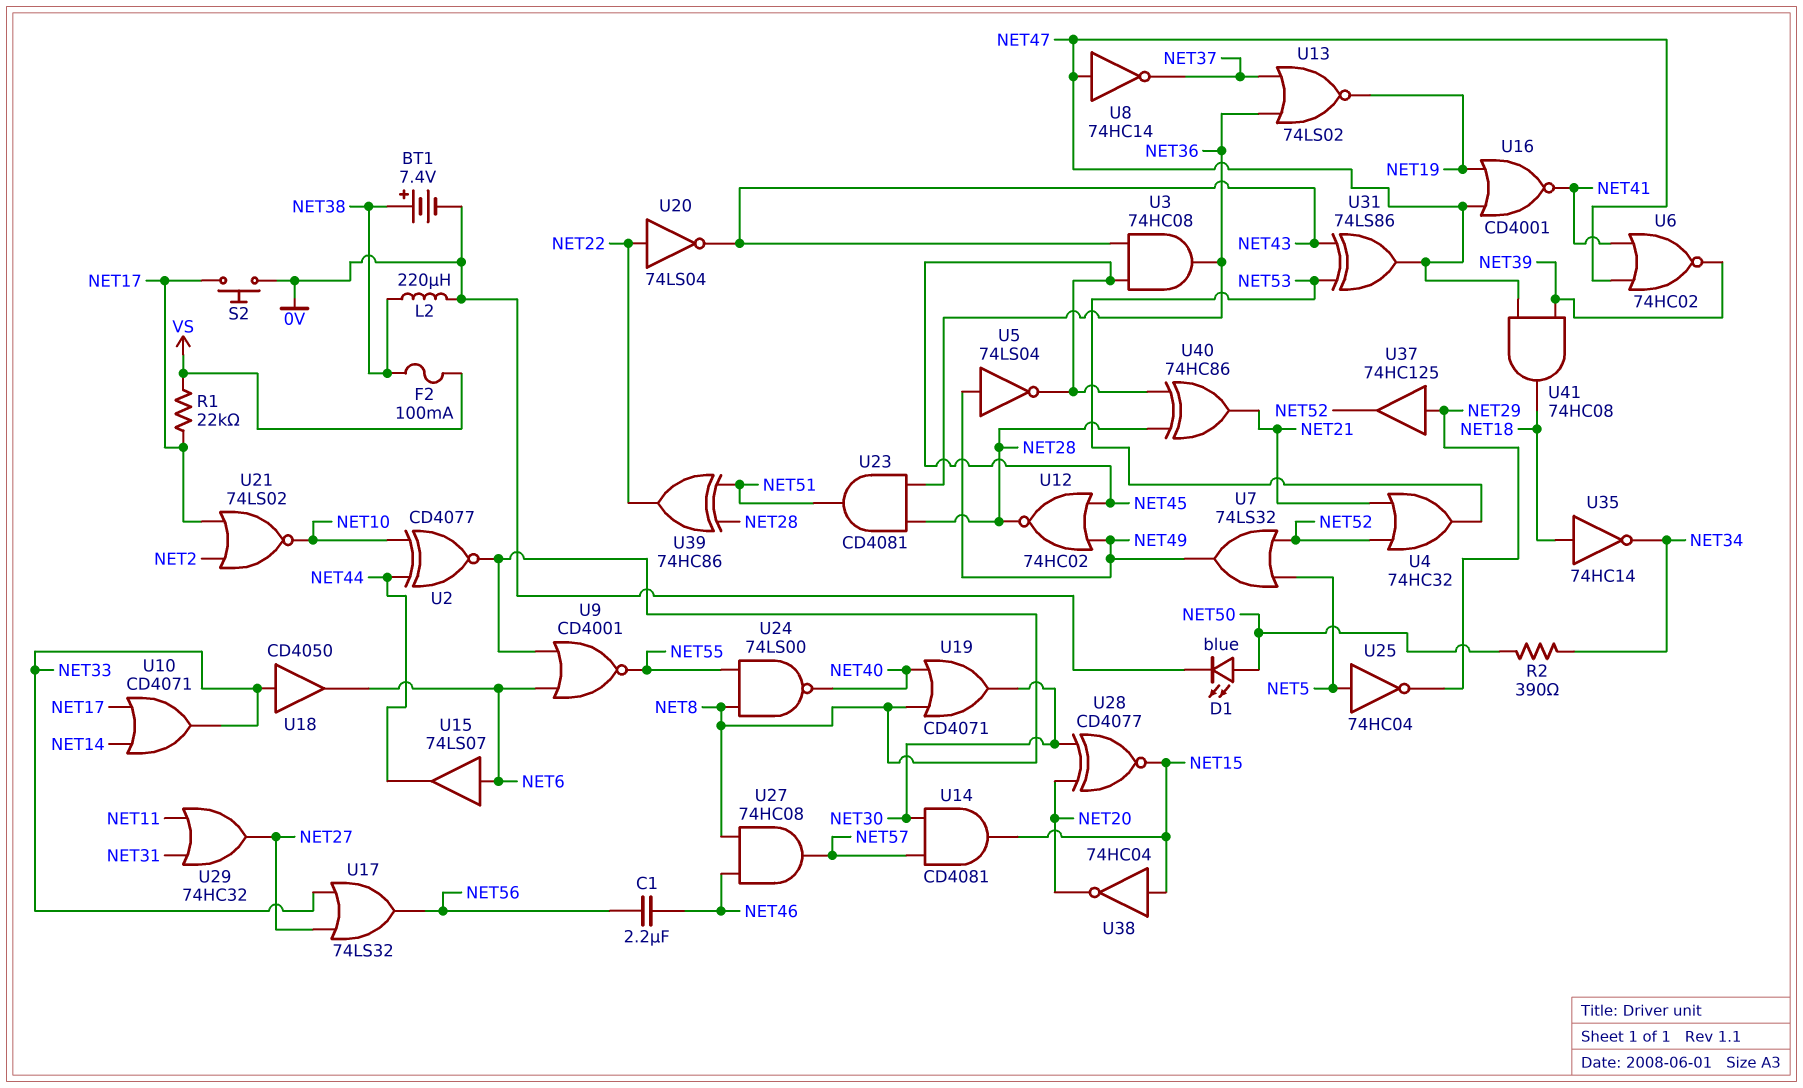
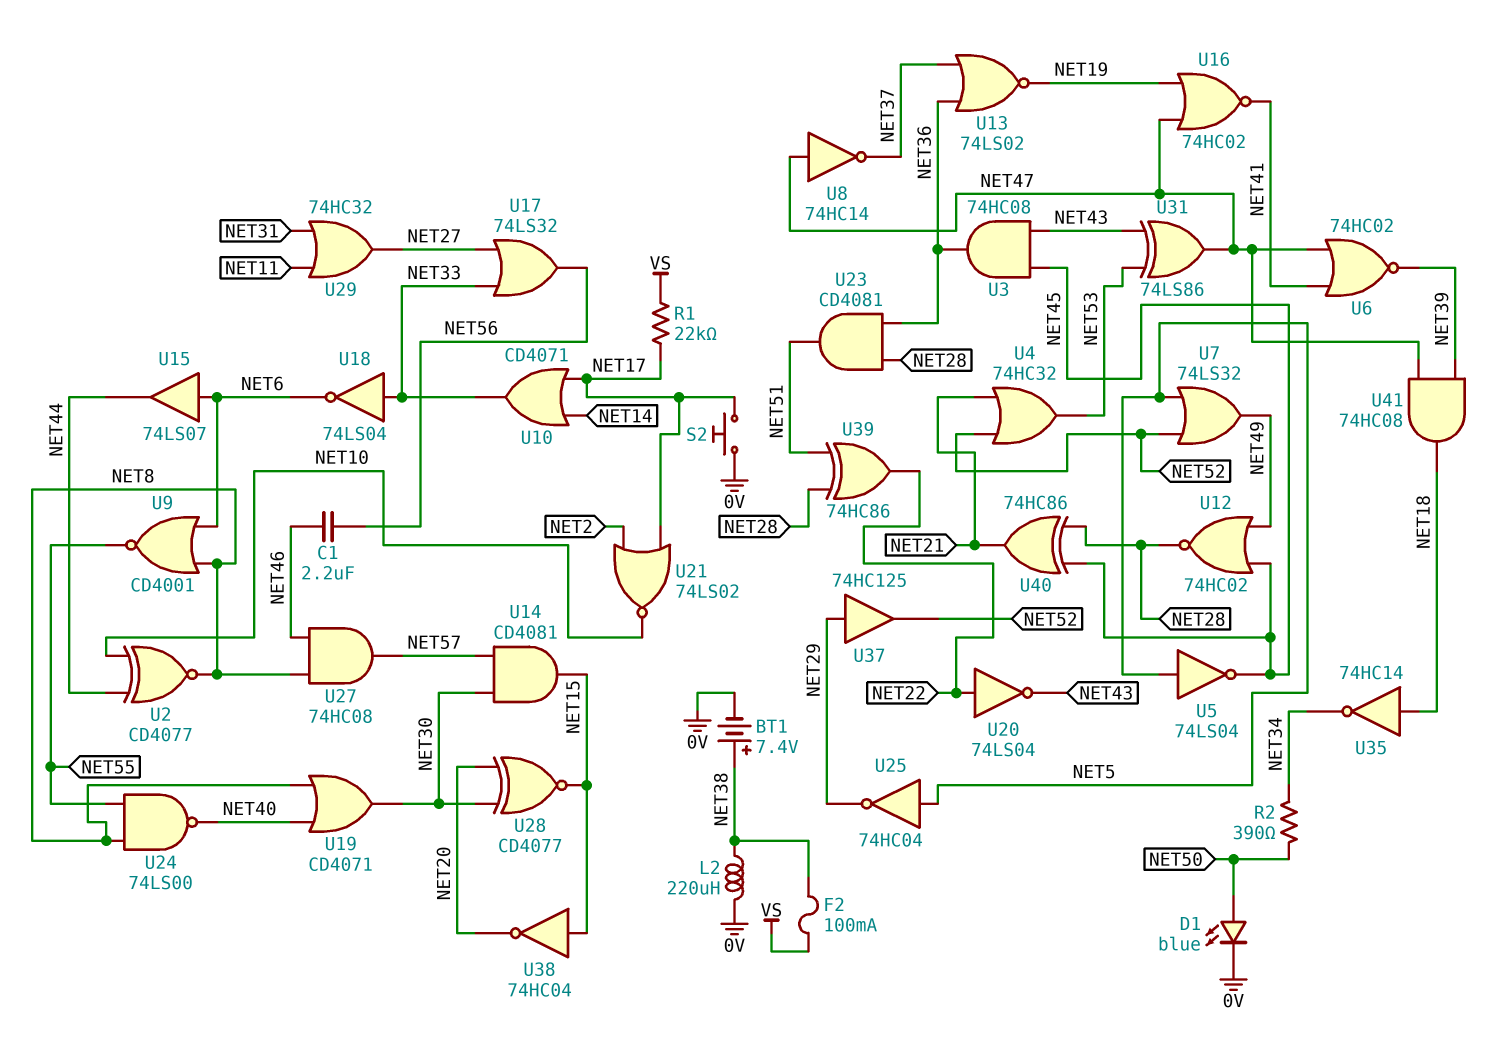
U5: NOT 74LS04 (in NET49, out NET45) -> NOT 74LS04 (in NET5, out NET45)
U16: NOR CD4001 (in NET19, in NET47, out NET41) -> NOR 74HC02 (in NET19, in NET47, out NET41)
U18: buffer CD4050 (in NET33, out NET6) -> NOT 74LS04 (in NET33, out NET6)

